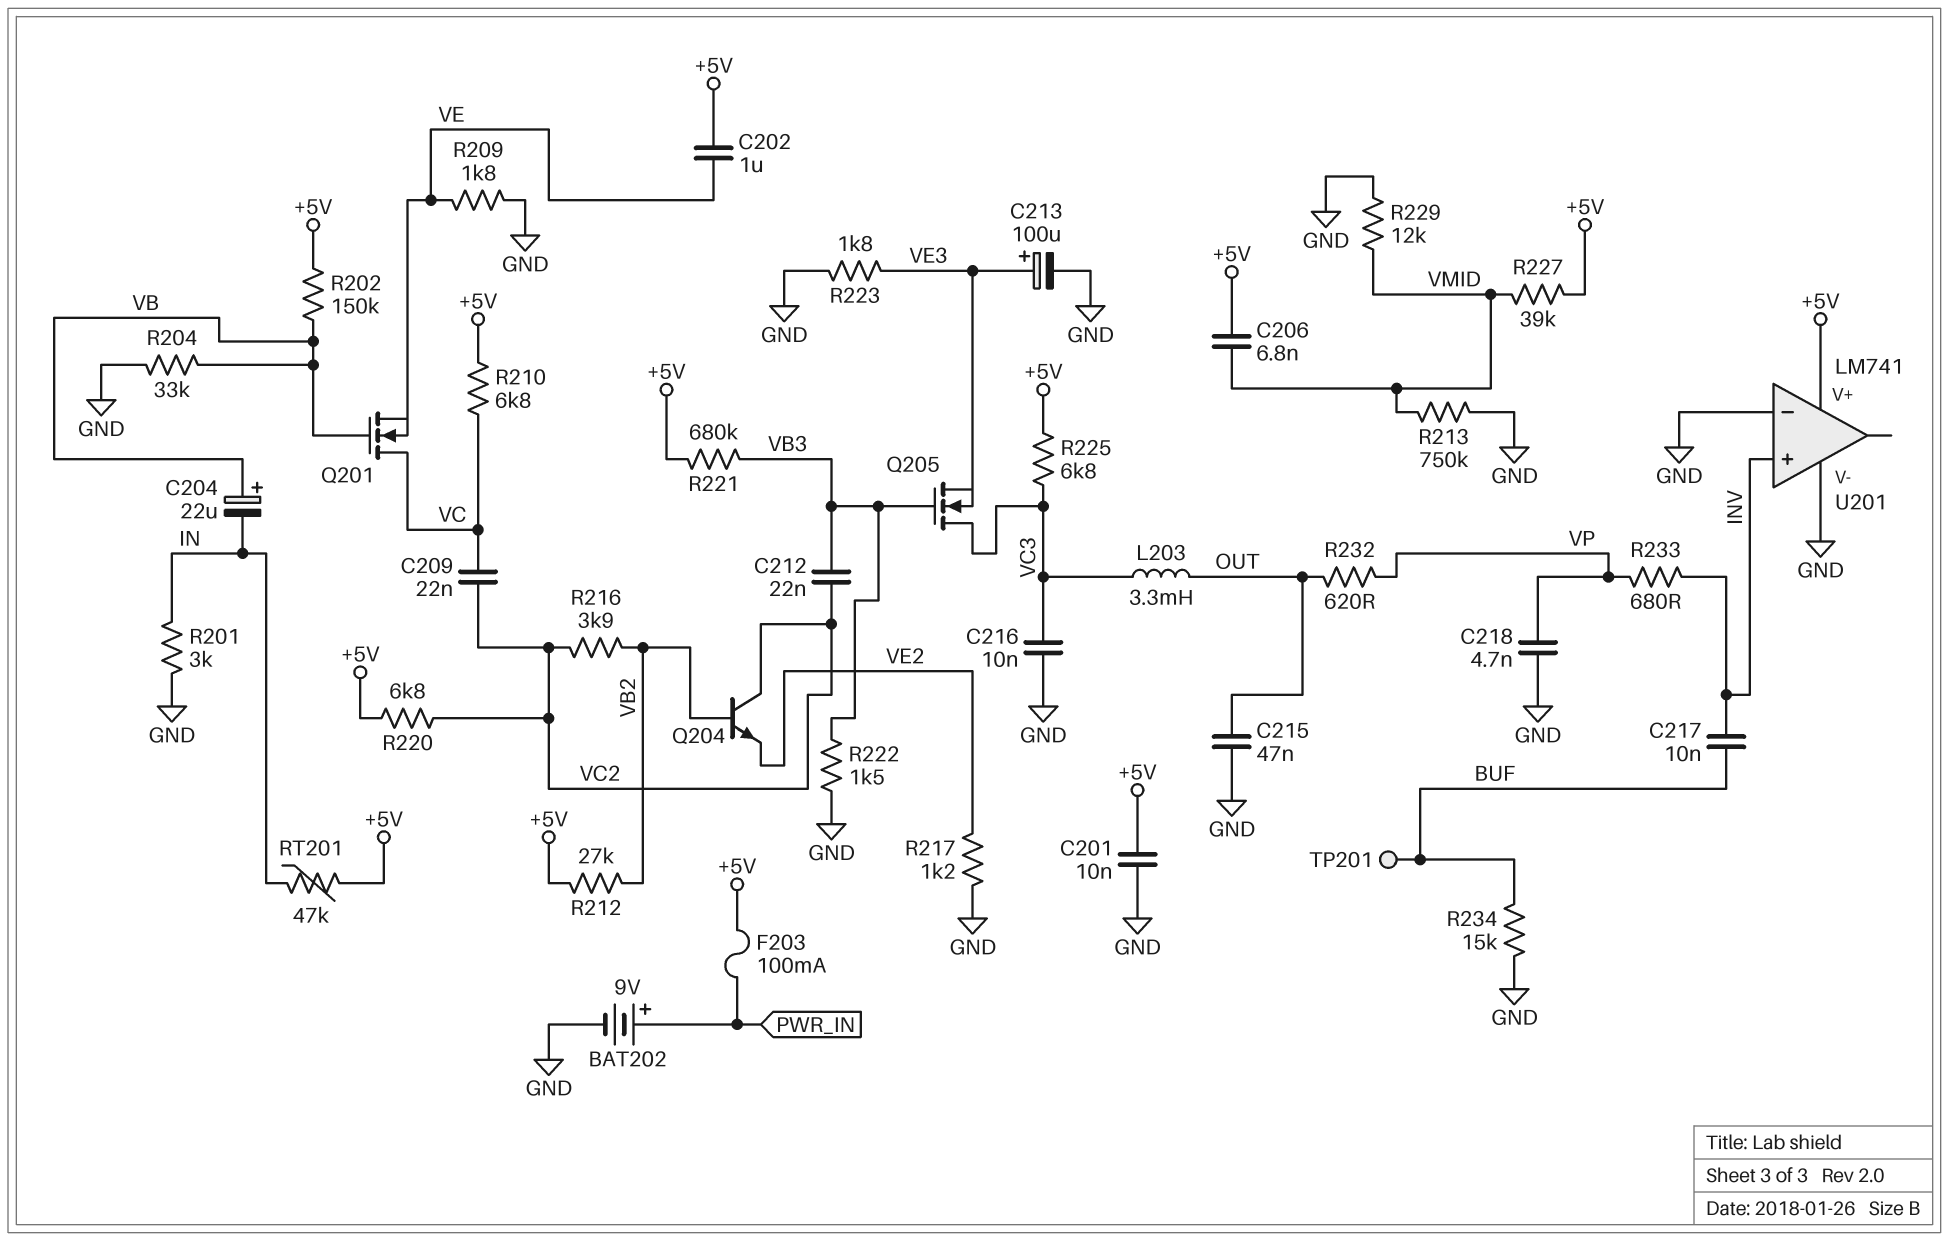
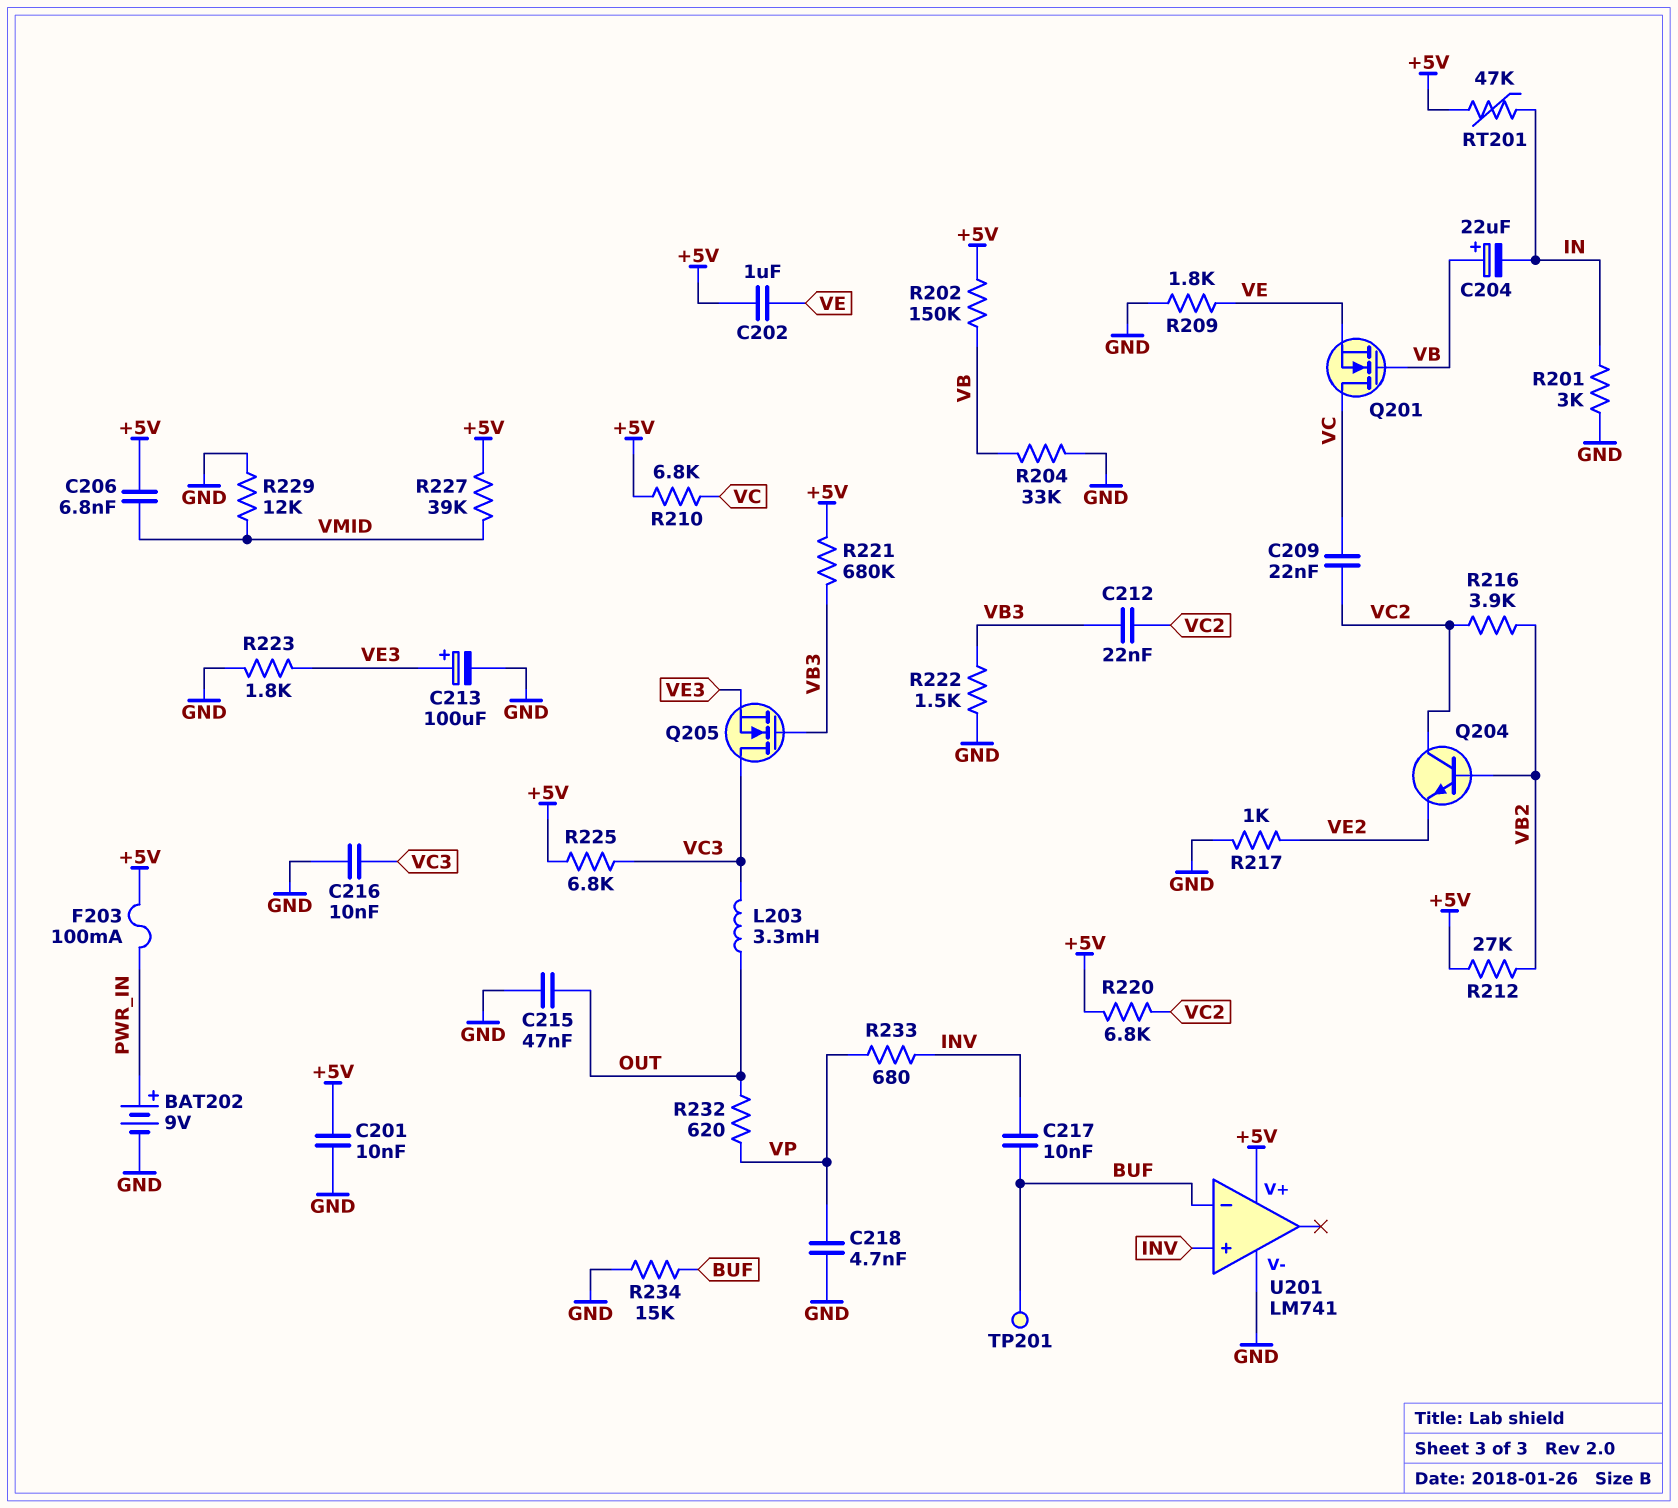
R213: 750k (GND, VMID) -> none
R217: 1.2k (GND, VE2) -> 1k (GND, VE2)
U201 pin in-: GND -> BUF

